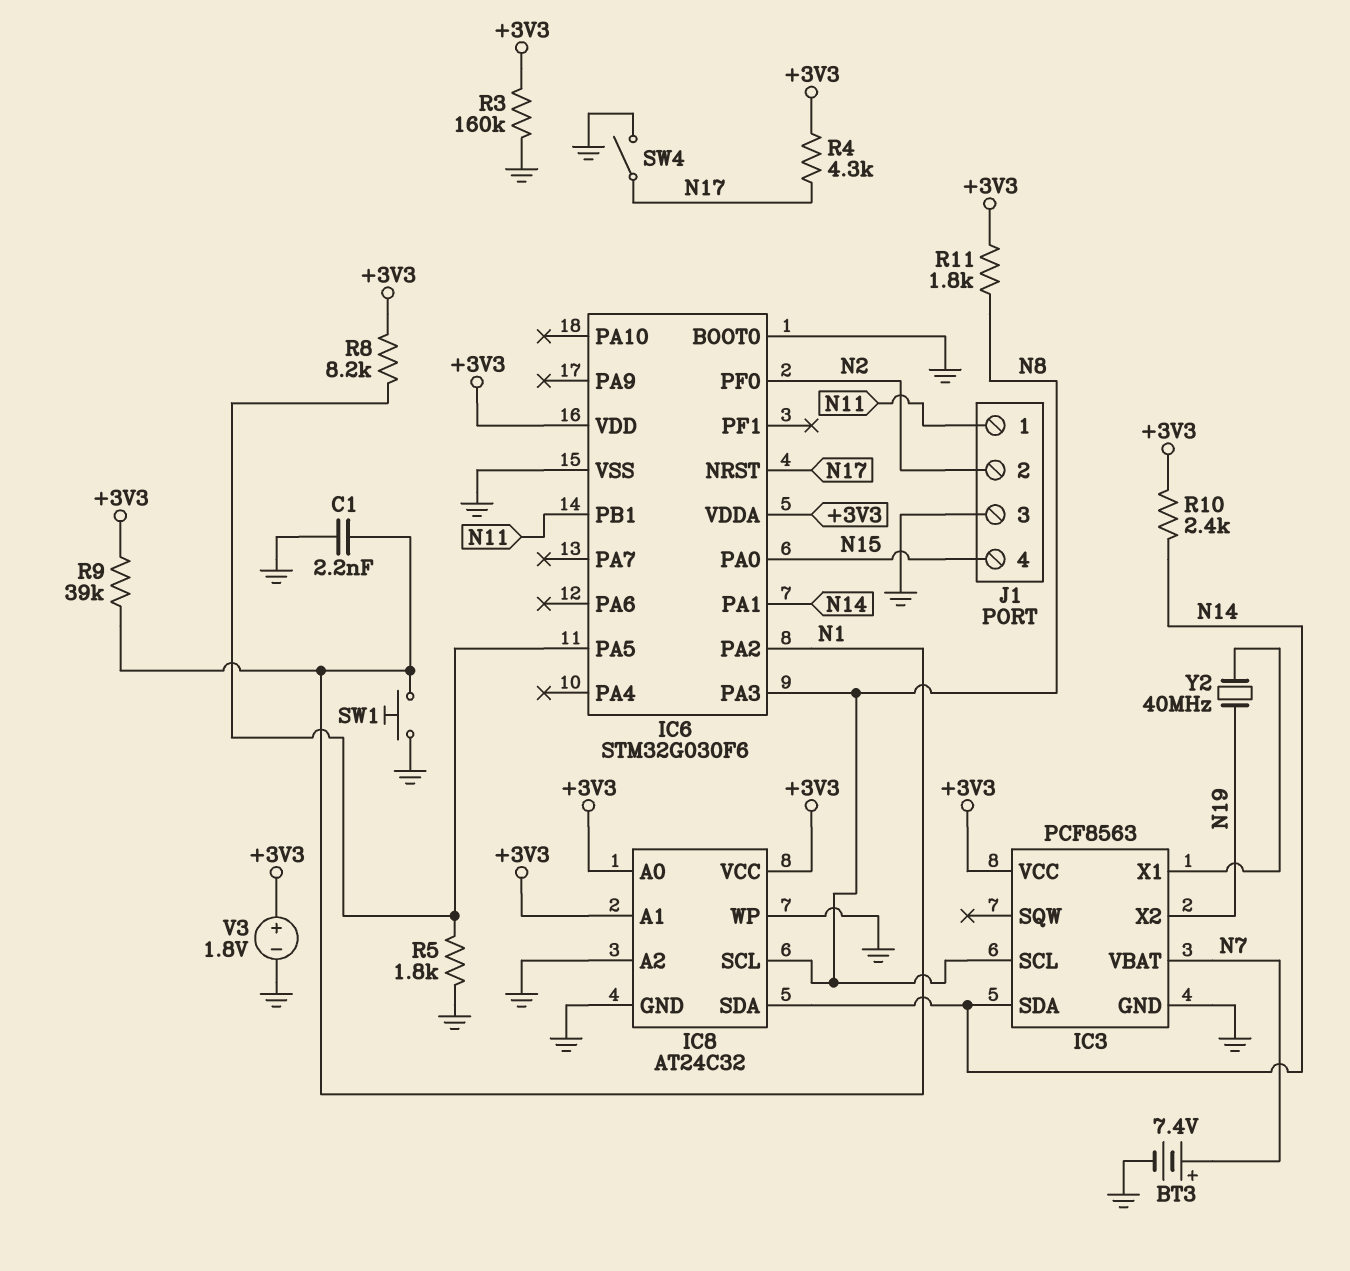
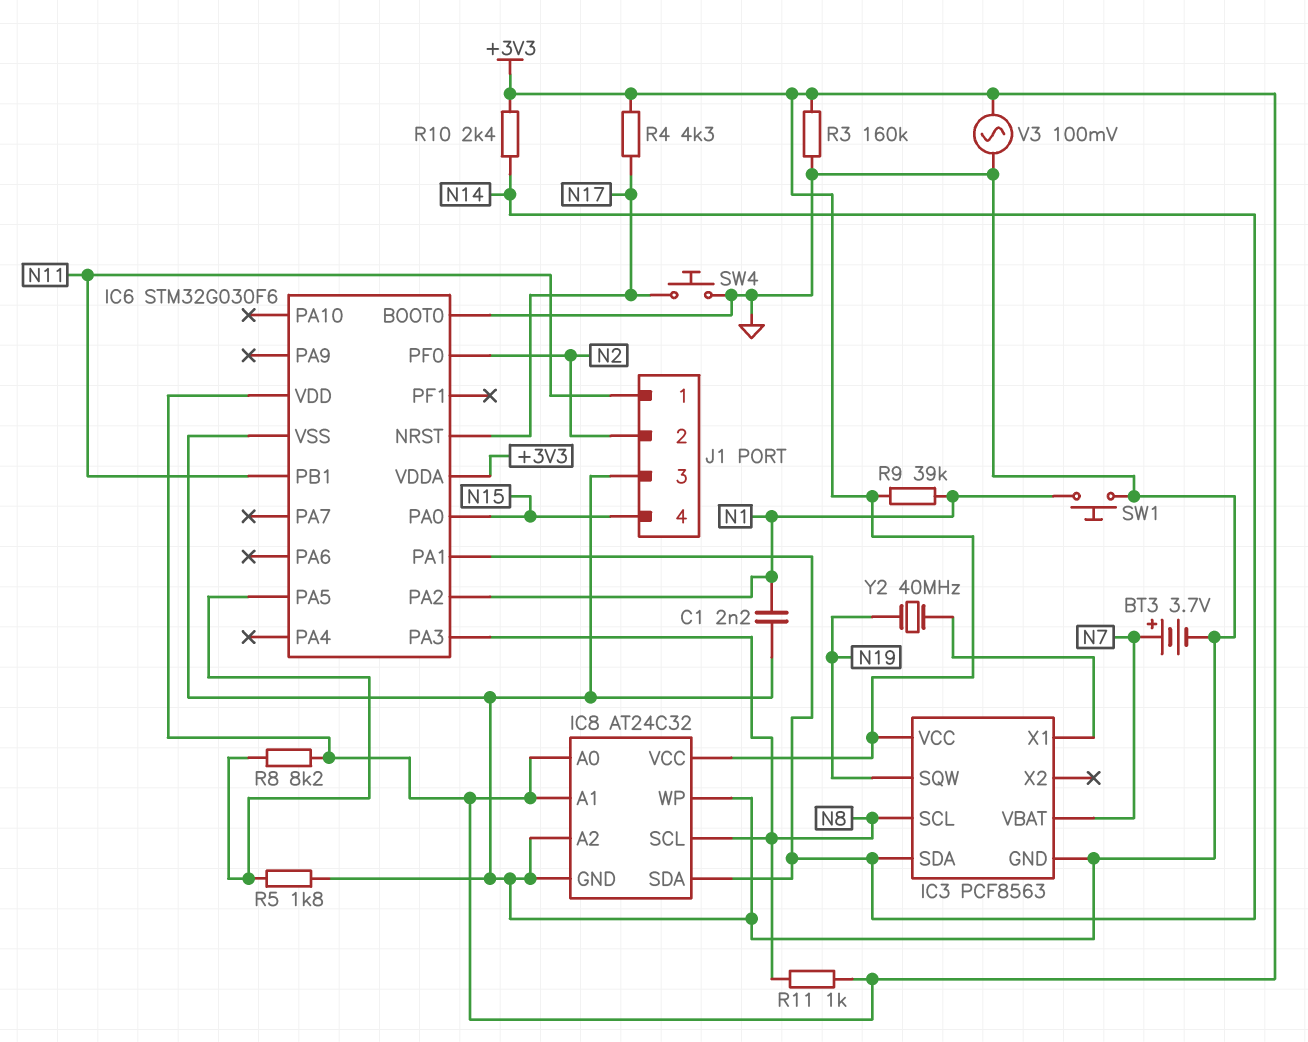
BT3: 7.4V (plus N7, minus GND) -> 3.7V (plus N7, minus GND)
IC3 pin SQW: none -> N19
IC3 pin X2: N19 -> none
R11: 1.8k (+3V3, N8) -> 1k (+3V3, N8)
SW4: switch (GND, N17) -> button (GND, N17)
V3: 1.8V (plus +3V3, minus GND) -> AC 100mV (+3V3, GND)

